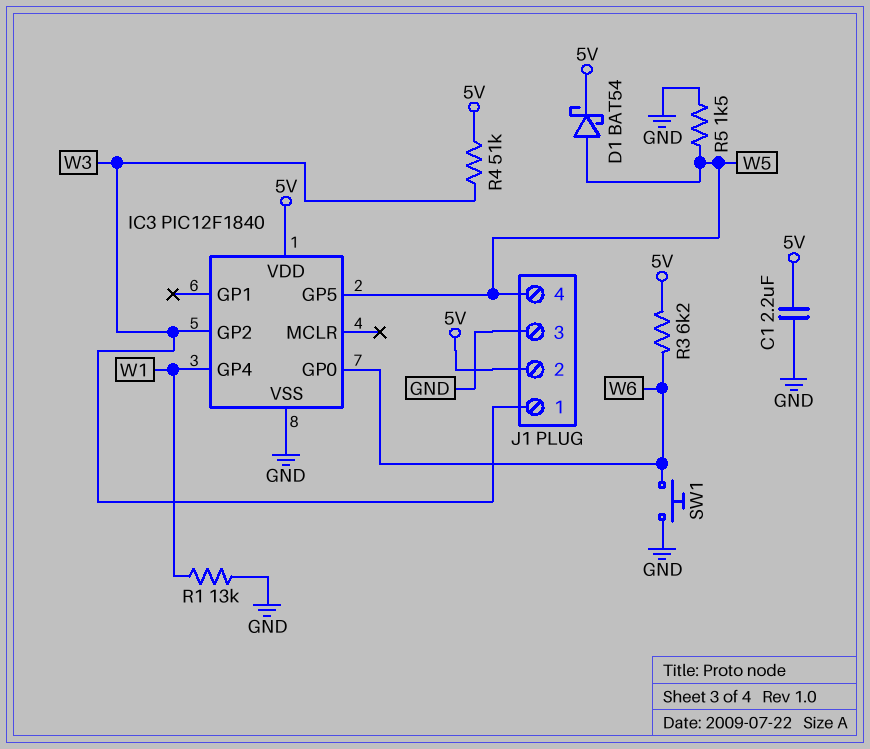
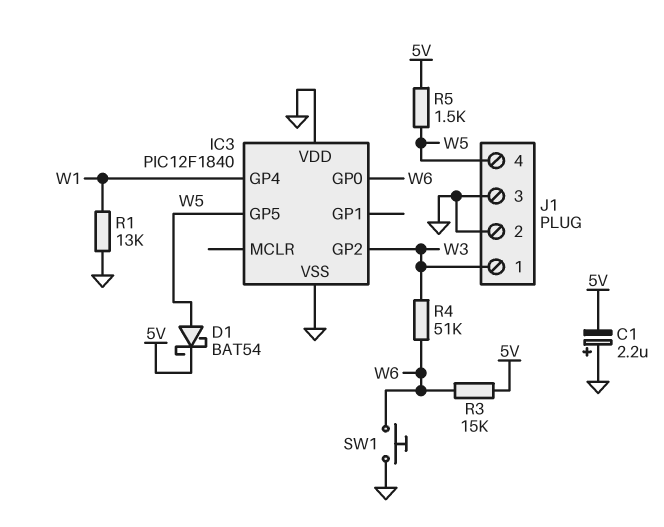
C1: 2.2uF (5V, GND) -> 2.2uF (plus GND, minus 5V)
IC3 pin VDD: 5V -> GND
J1 pin 2: 5V -> GND
R3: 6.2k (5V, W6) -> 15k (5V, W6)
R4: 51k (5V, W3) -> 51k (W3, W6)
R5: 1.5k (GND, W5) -> 1.5k (5V, W5)

